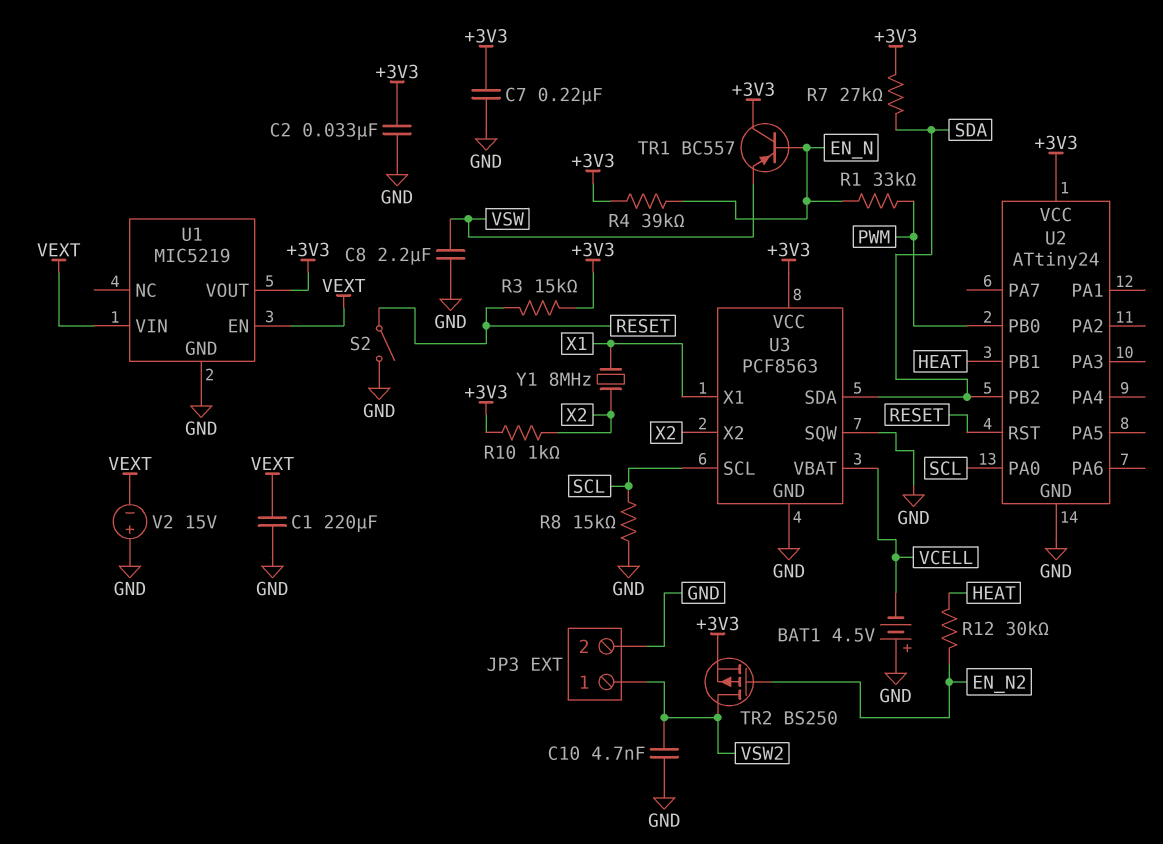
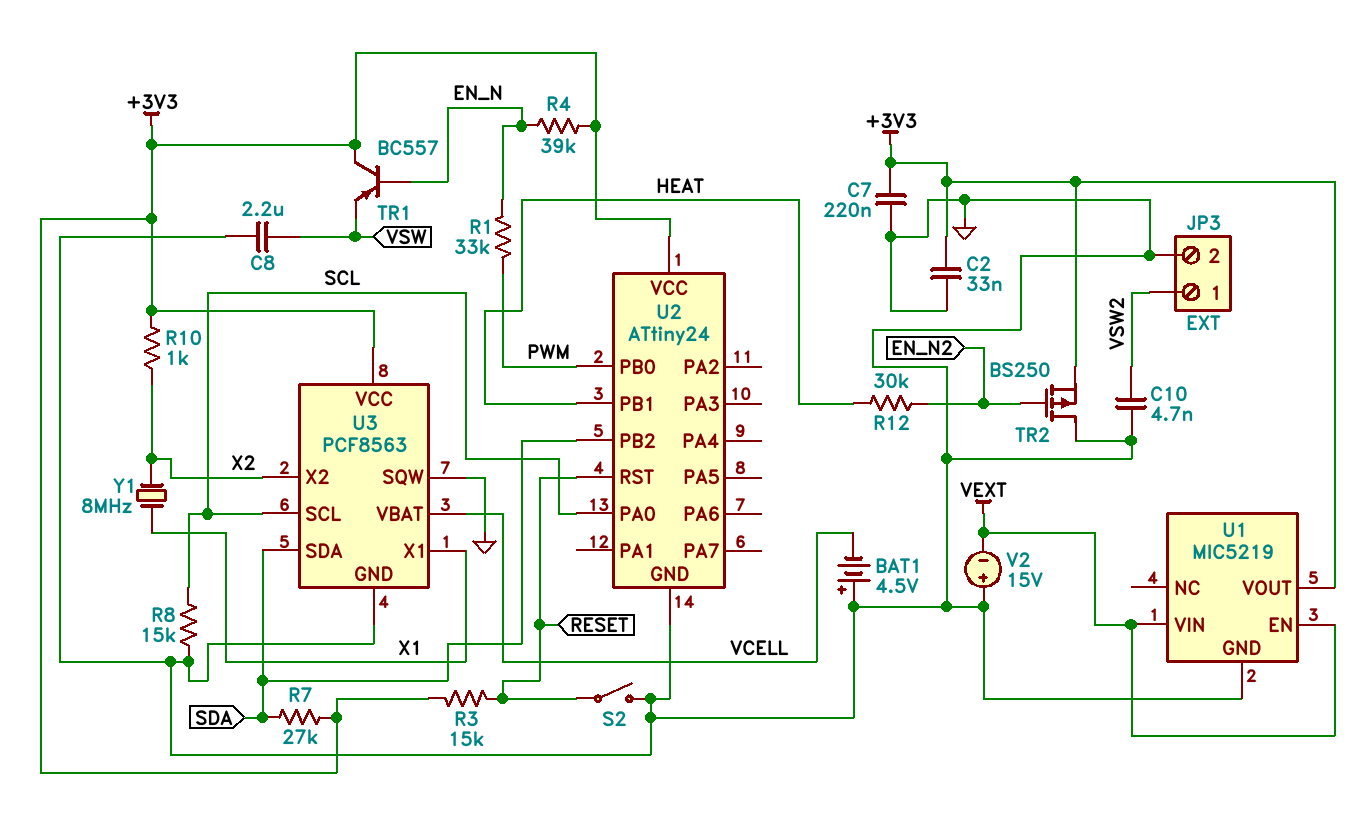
C1: 220uF (GND, VEXT) -> none
TR2: PMOS BS250 (G EN_N2, D VSW2, S +3V3) -> PMOS BS250 (G EN_N2, D GND, S +3V3)

